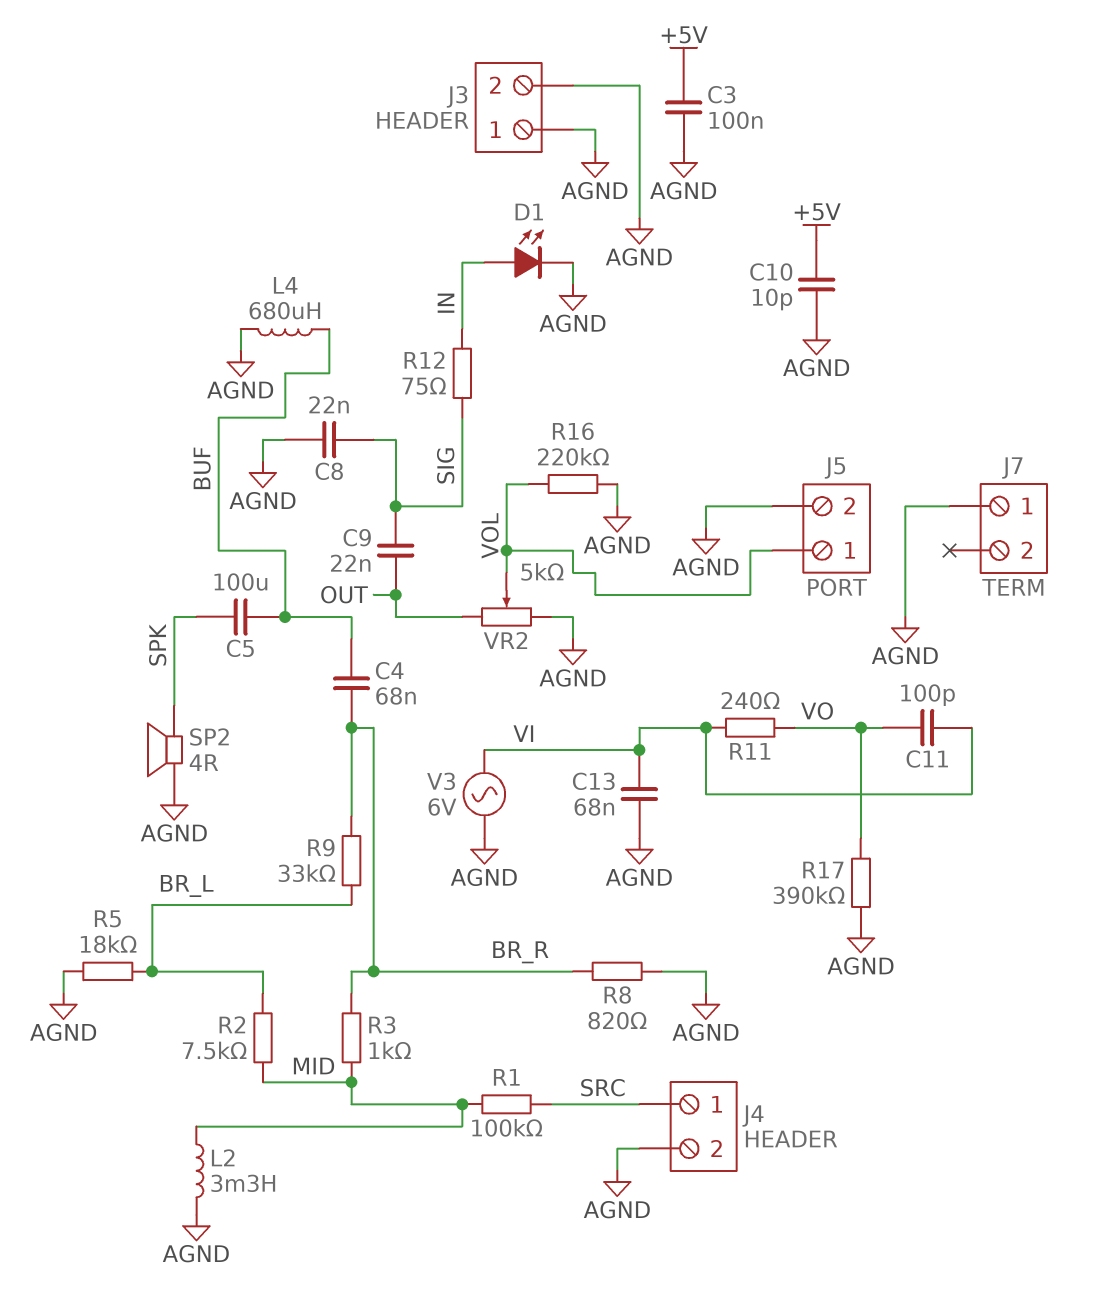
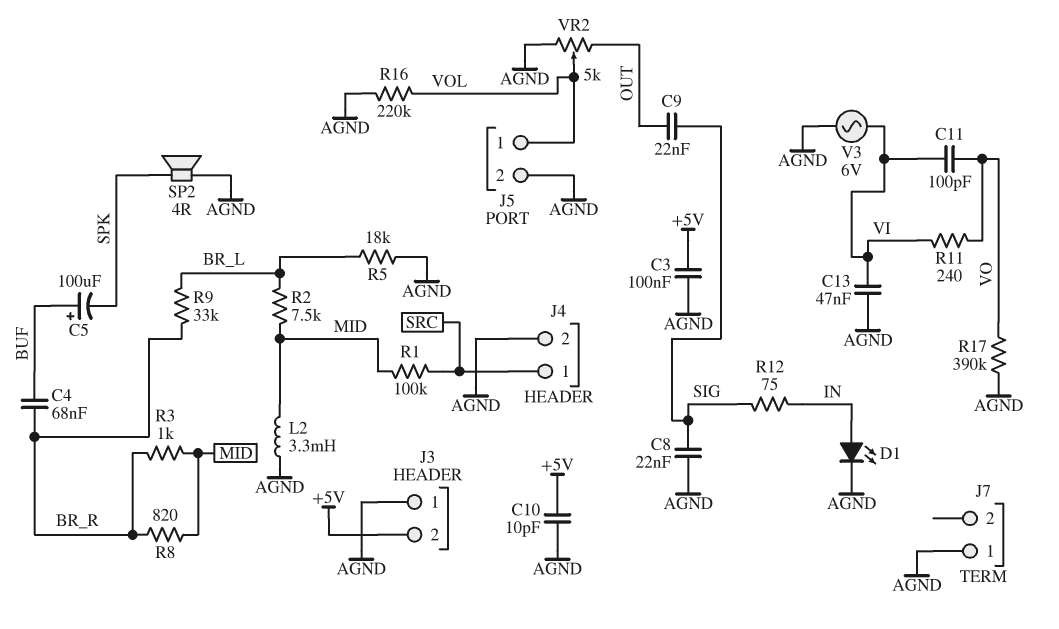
C5: 100uF (BUF, SPK) -> 100uF (plus BUF, minus SPK)
C13: 68nF (AGND, VI) -> 47nF (AGND, VI)
J3 pin 2: AGND -> +5V
L4: 680uH (AGND, BUF) -> none
R8: 820 (AGND, BR_R) -> 820 (BR_R, MID)

